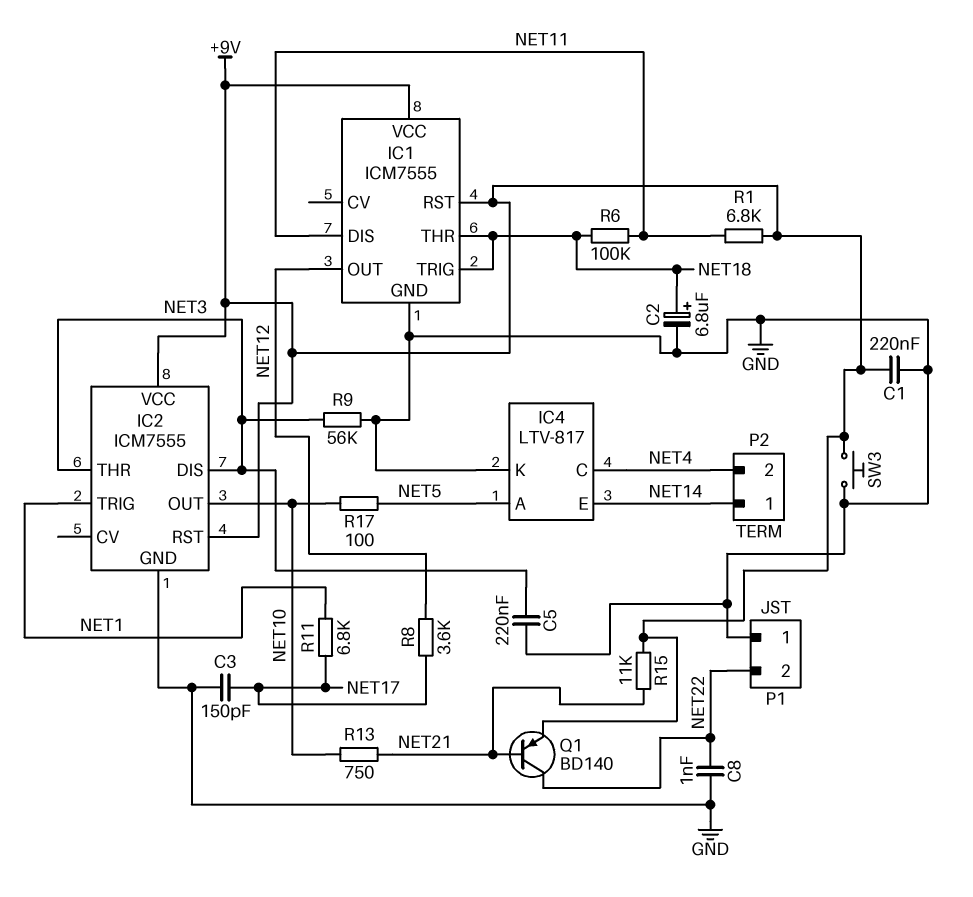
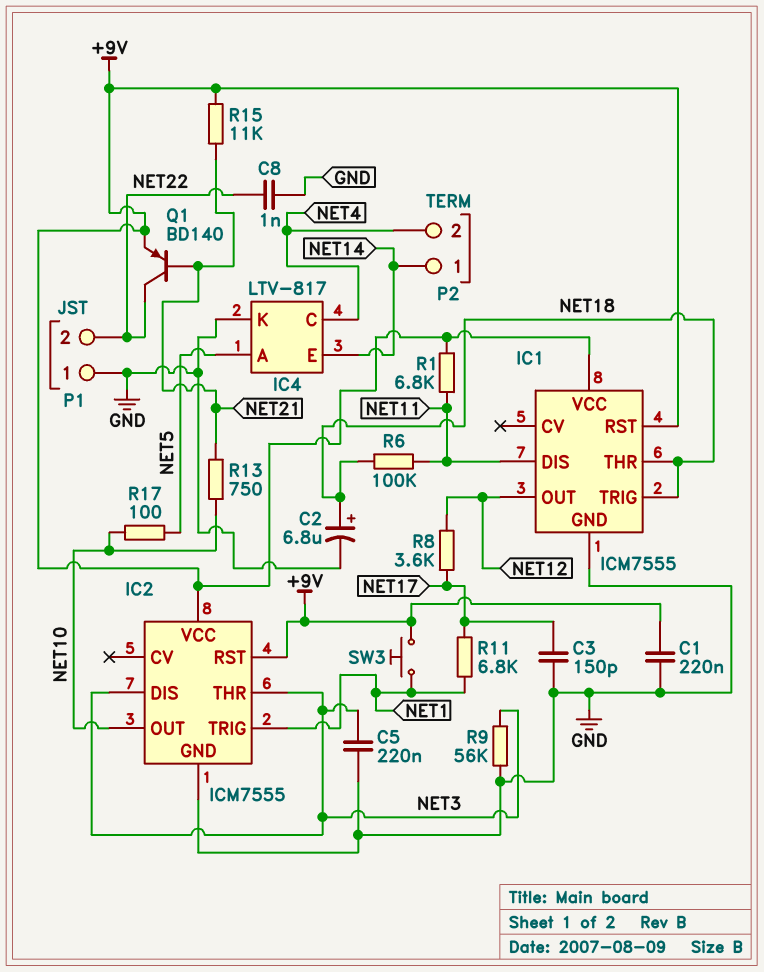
SW3: button (+9V, GND) -> button (+9V, NET1)

